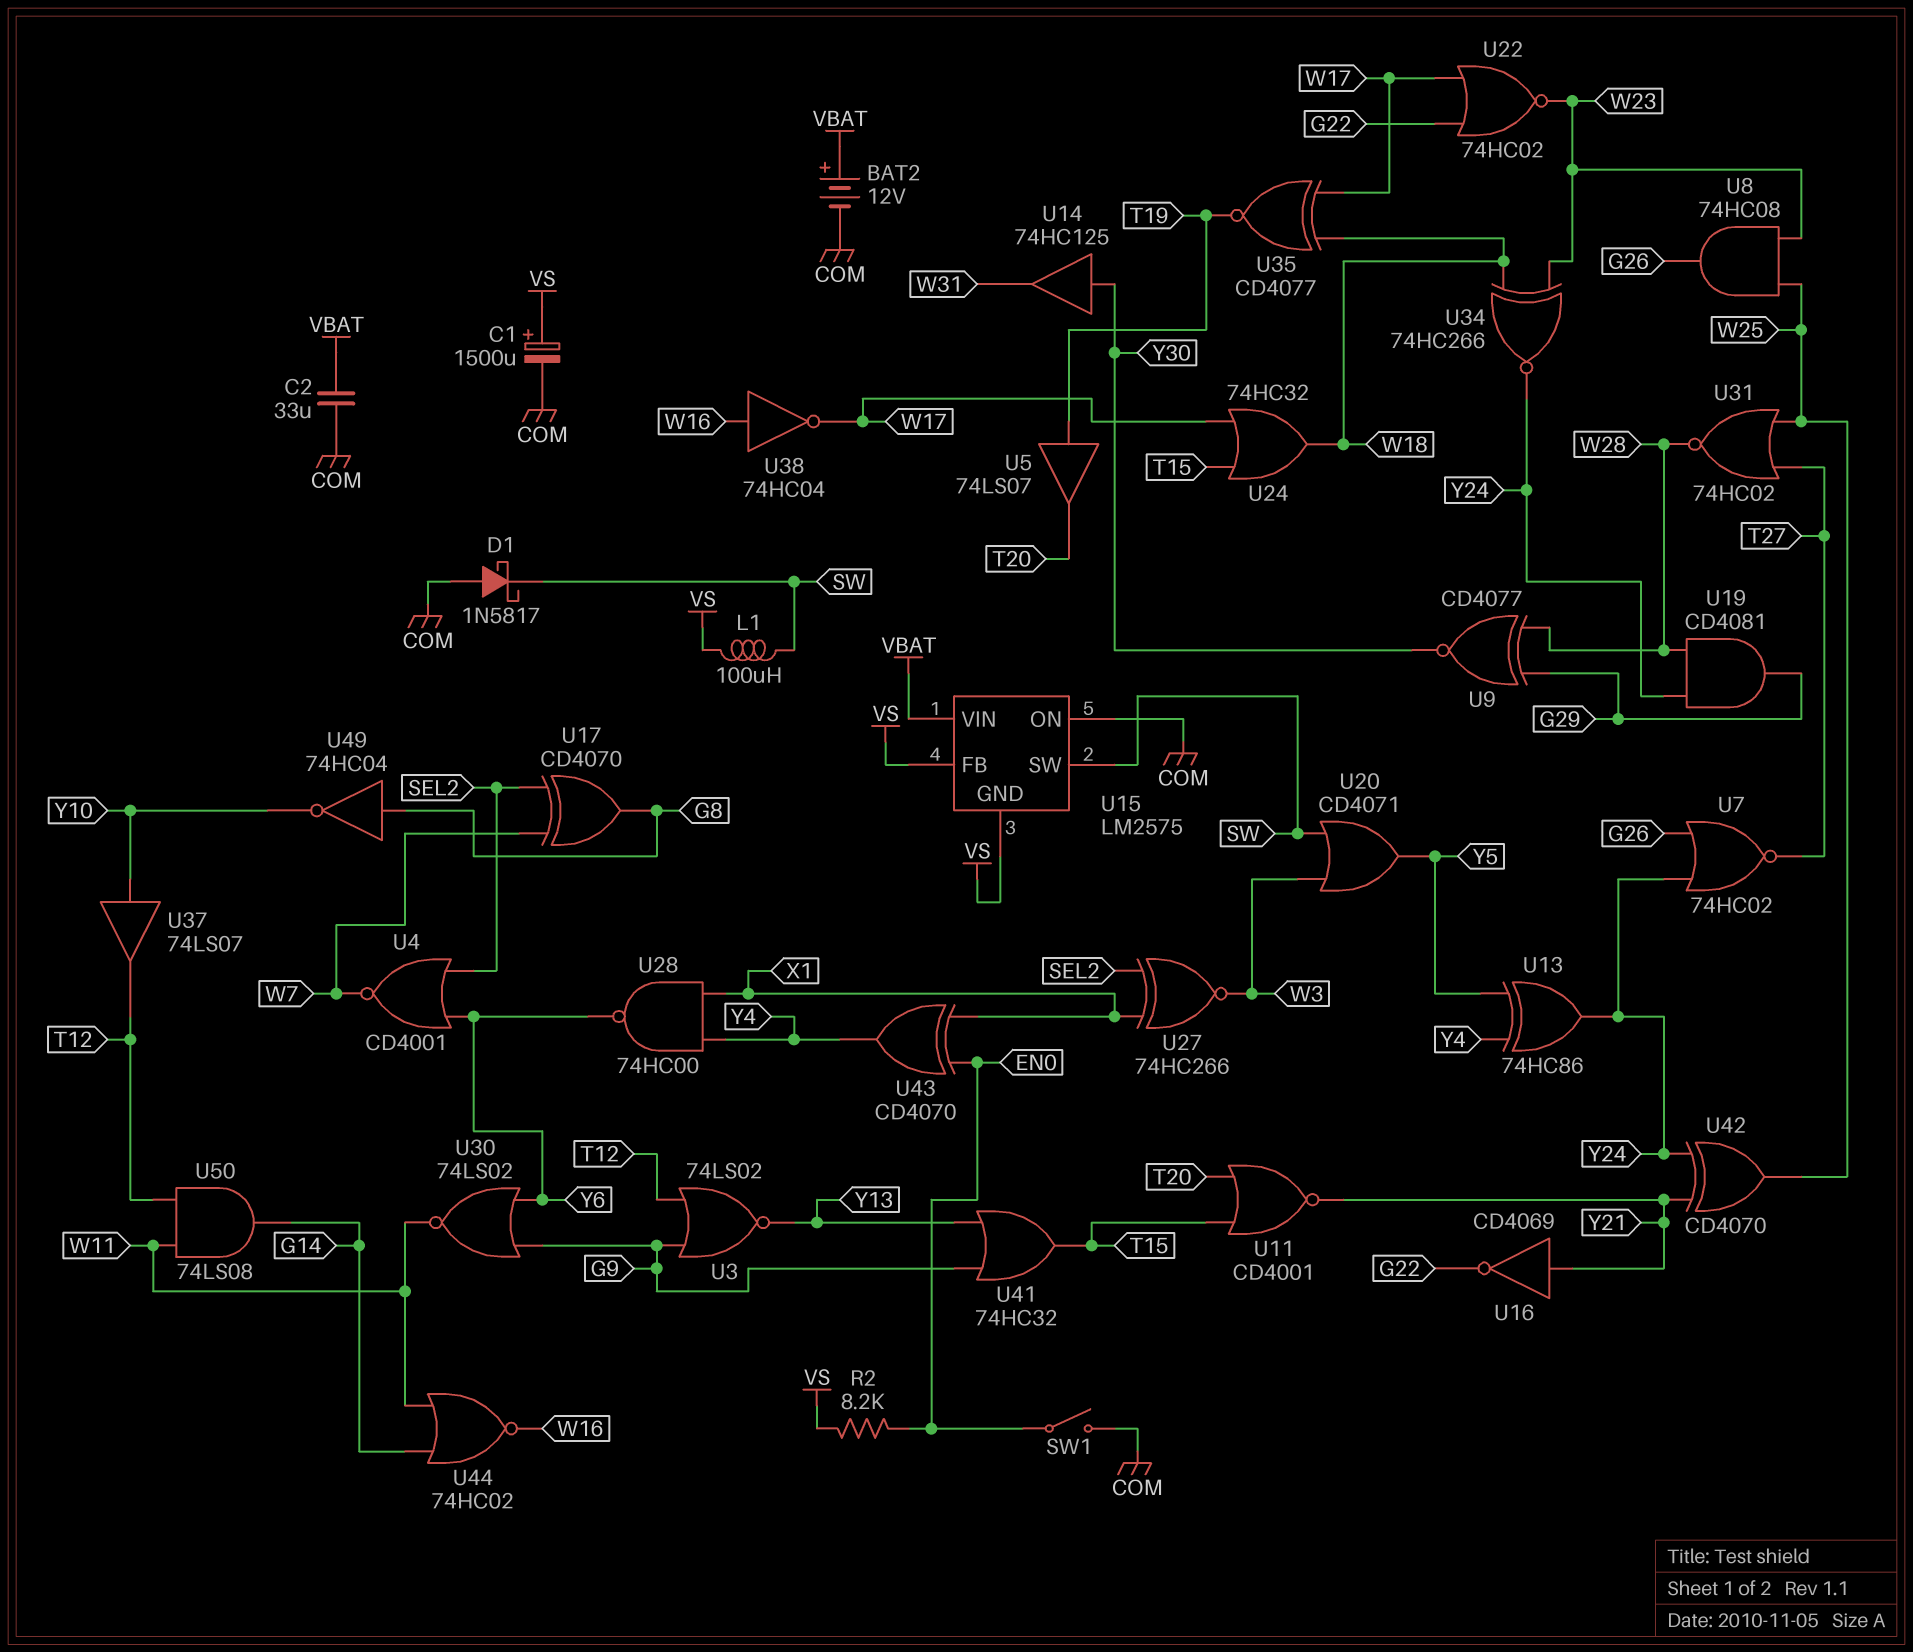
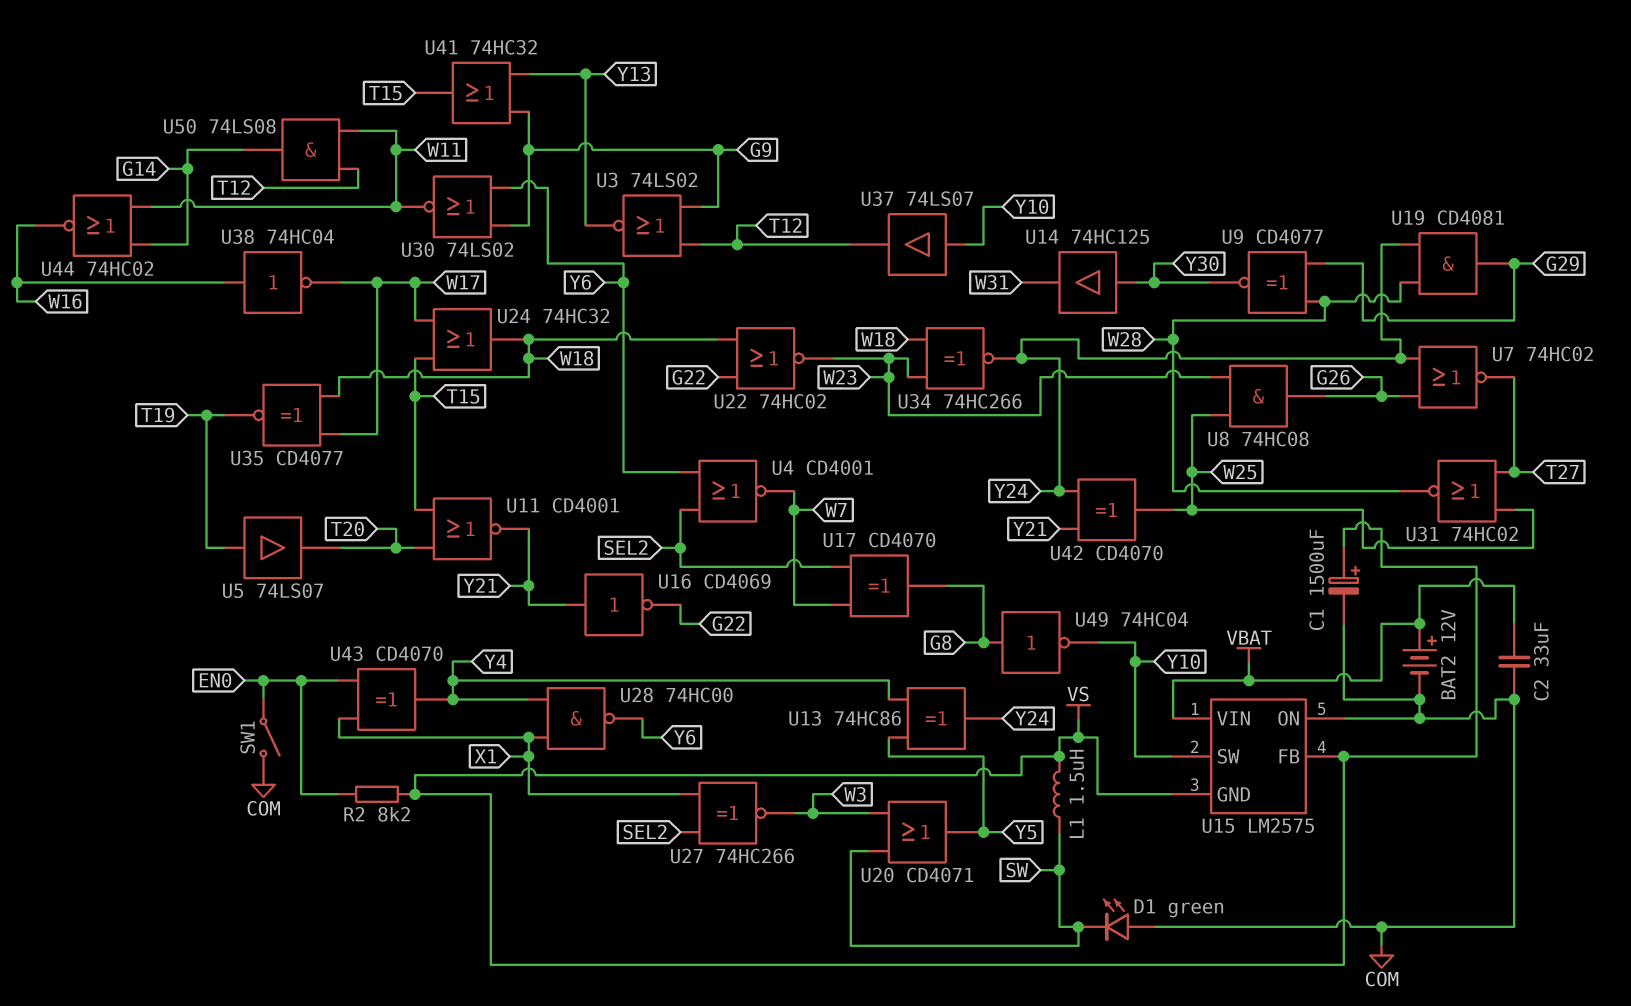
D1: schottky 1N5817 (A COM, K SW) -> LED green (A COM, K SW)
L1: 100uH (SW, VS) -> 1.5uH (SW, VS)
U15 pin SW: SW -> Y10
U22: NOR 74HC02 (in G22, in W17, out W23) -> NOR 74HC02 (in G22, in W18, out W23)

